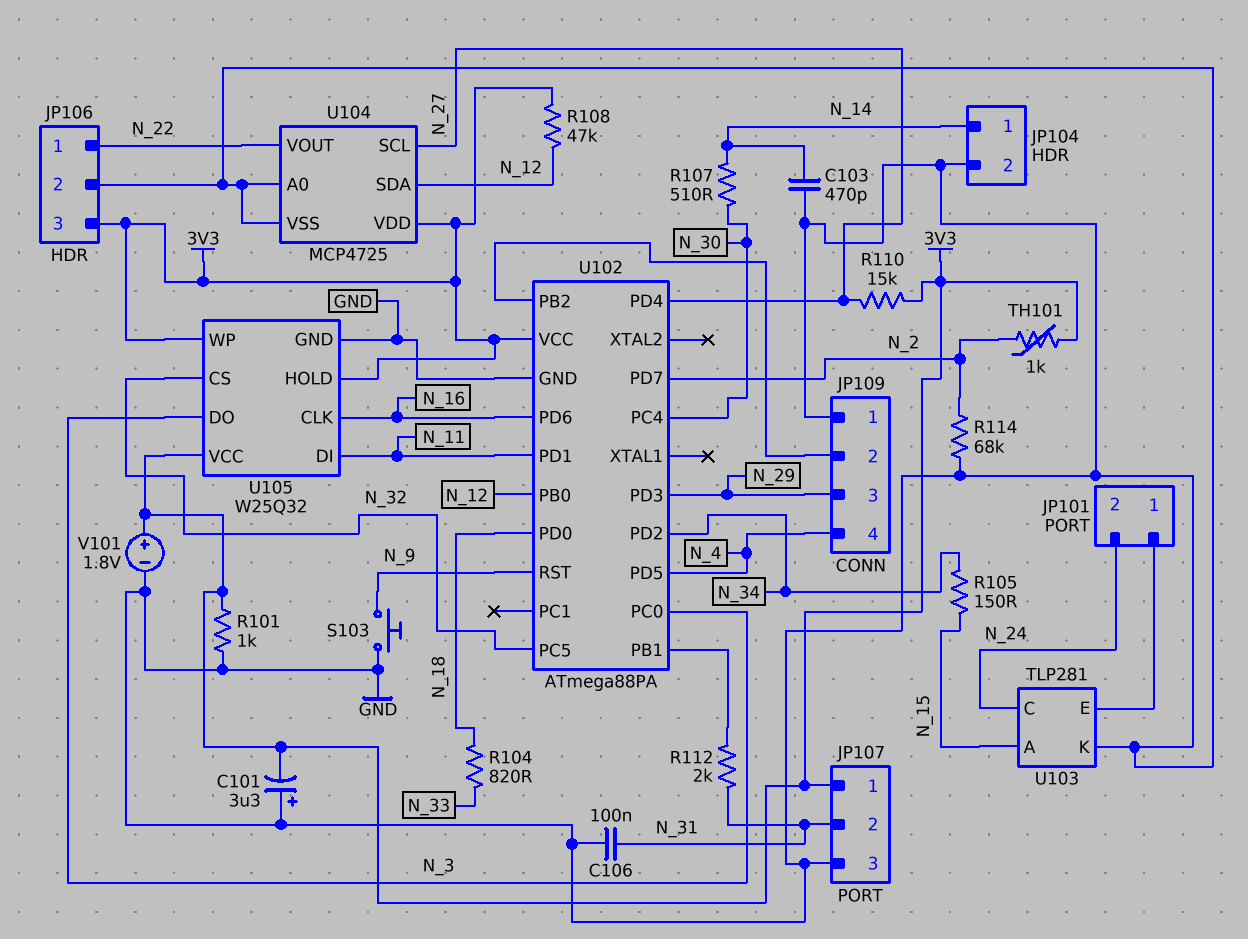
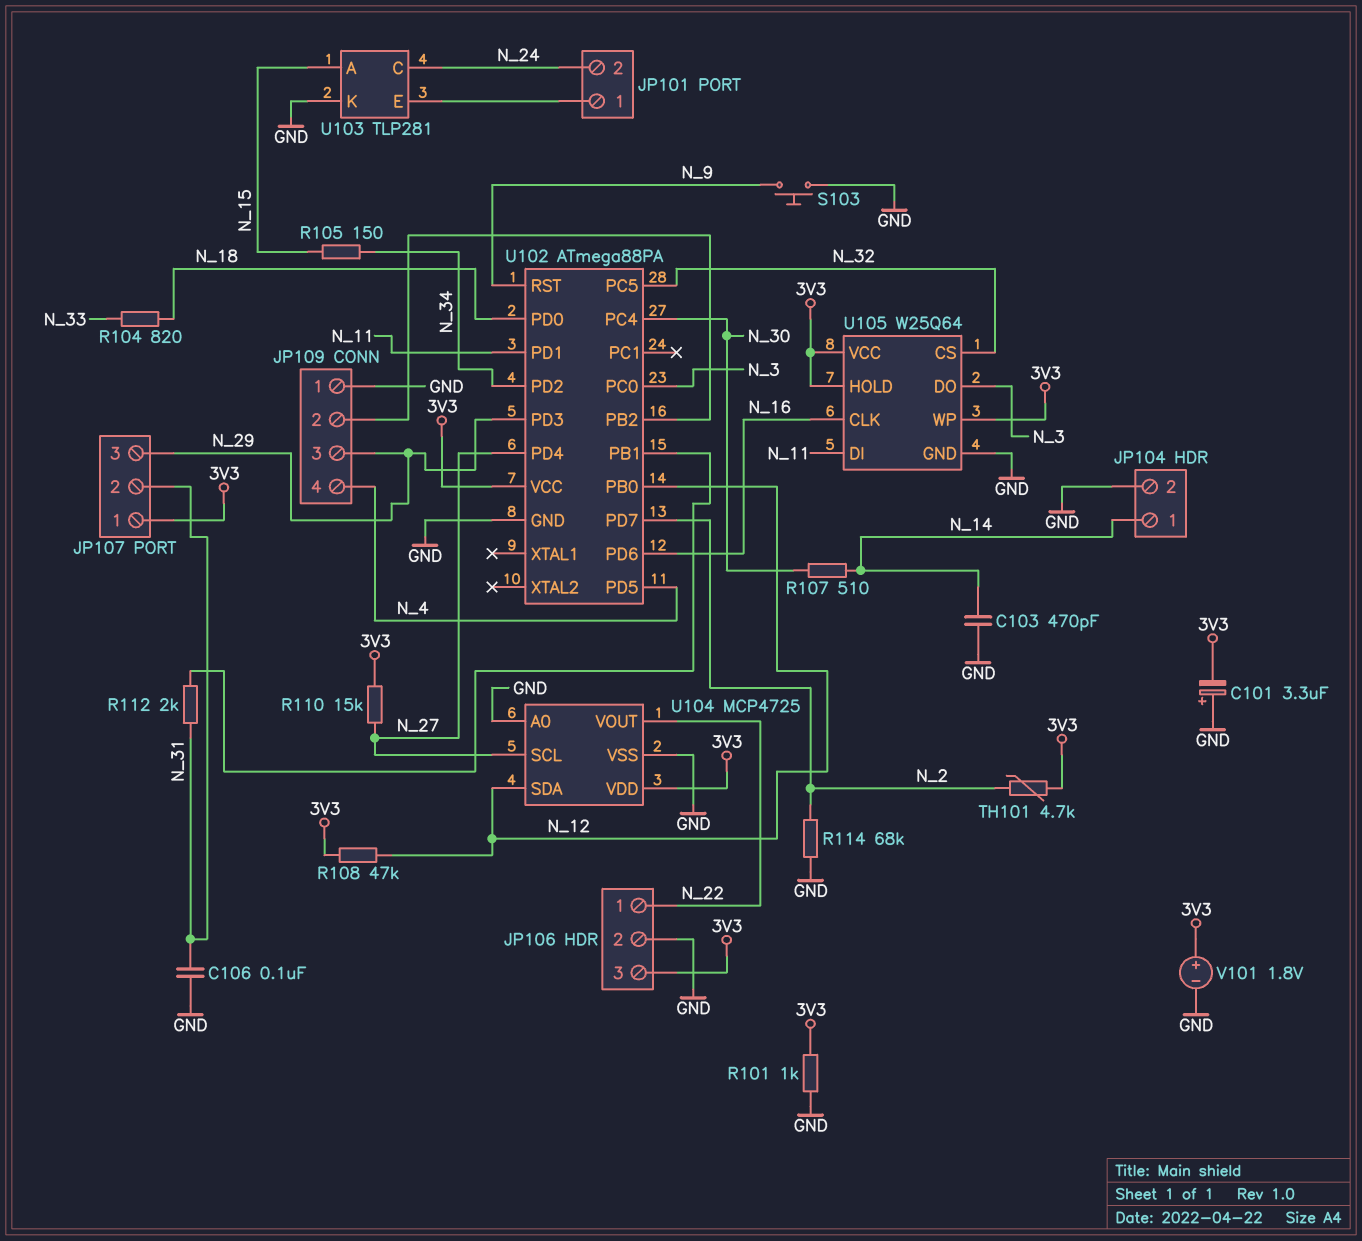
JP107 pin 3: GND -> N_29
TH101: 1k (3V3, N_2) -> 4.7k (3V3, N_2)
U105: W25Q32 -> W25Q64

